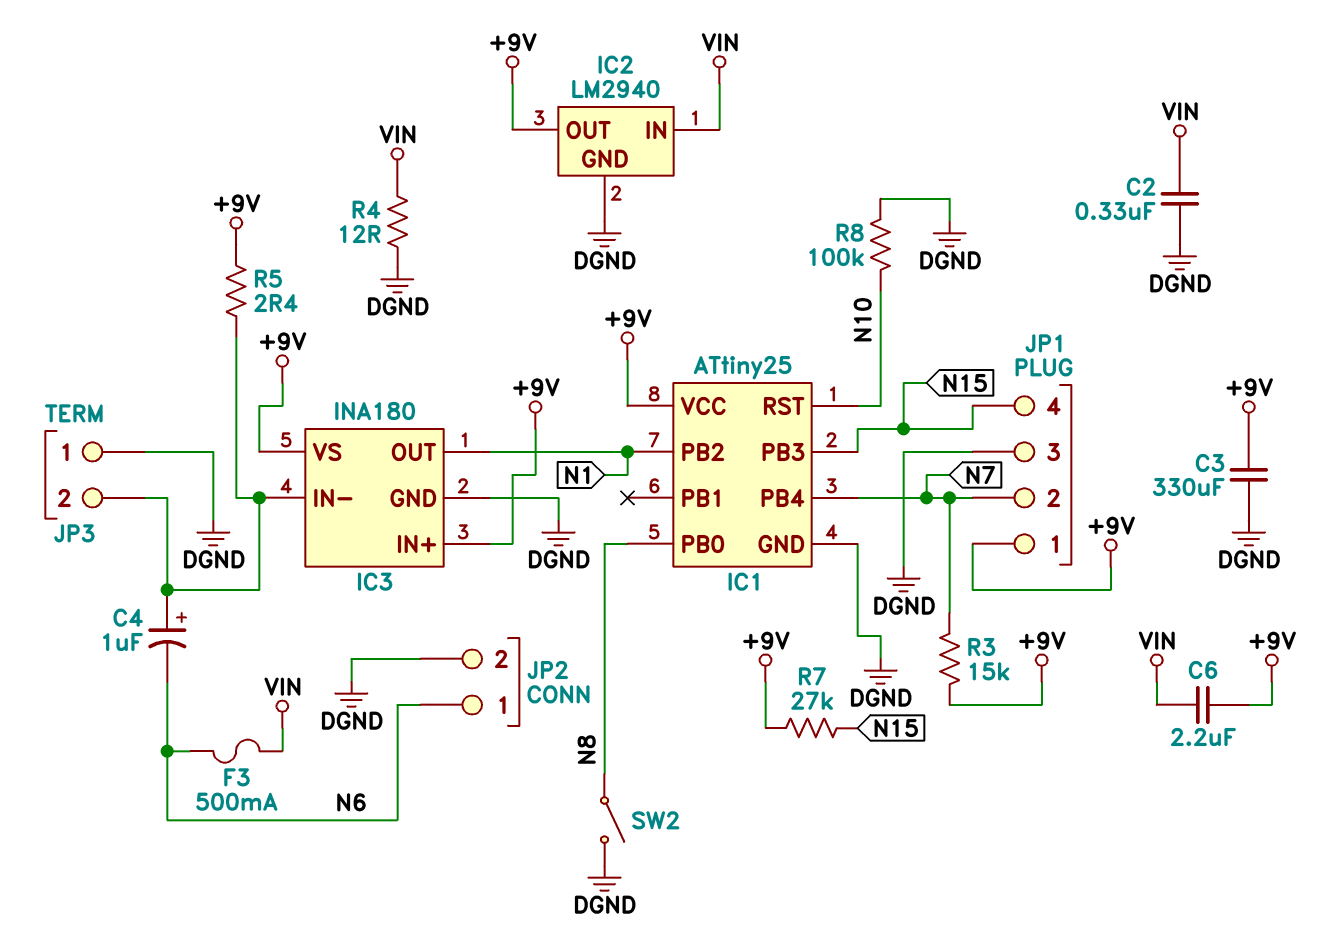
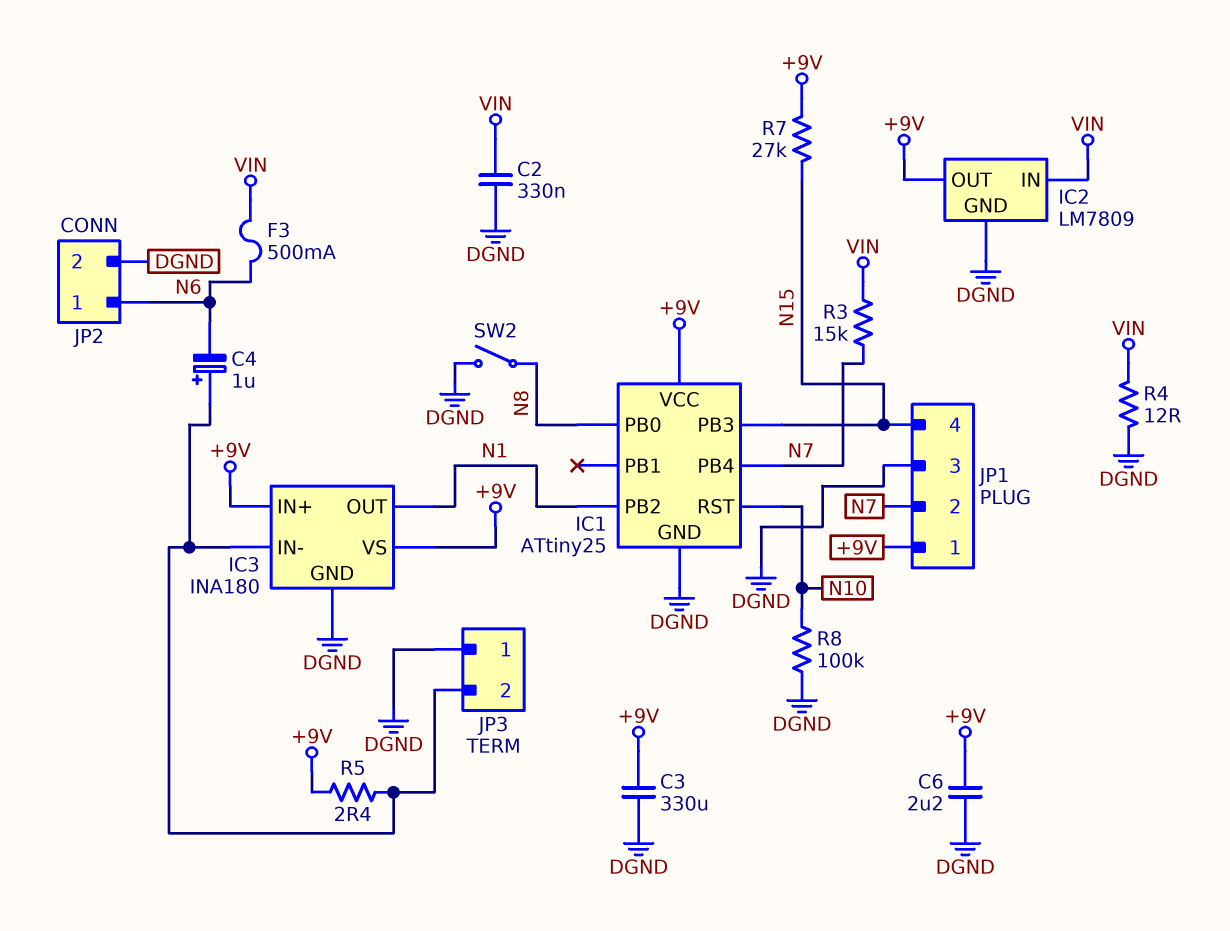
C6: 2.2uF (+9V, VIN) -> 2.2uF (+9V, DGND)
IC2: LM2940 -> LM7809
R3: 15k (+9V, N7) -> 15k (N7, VIN)

